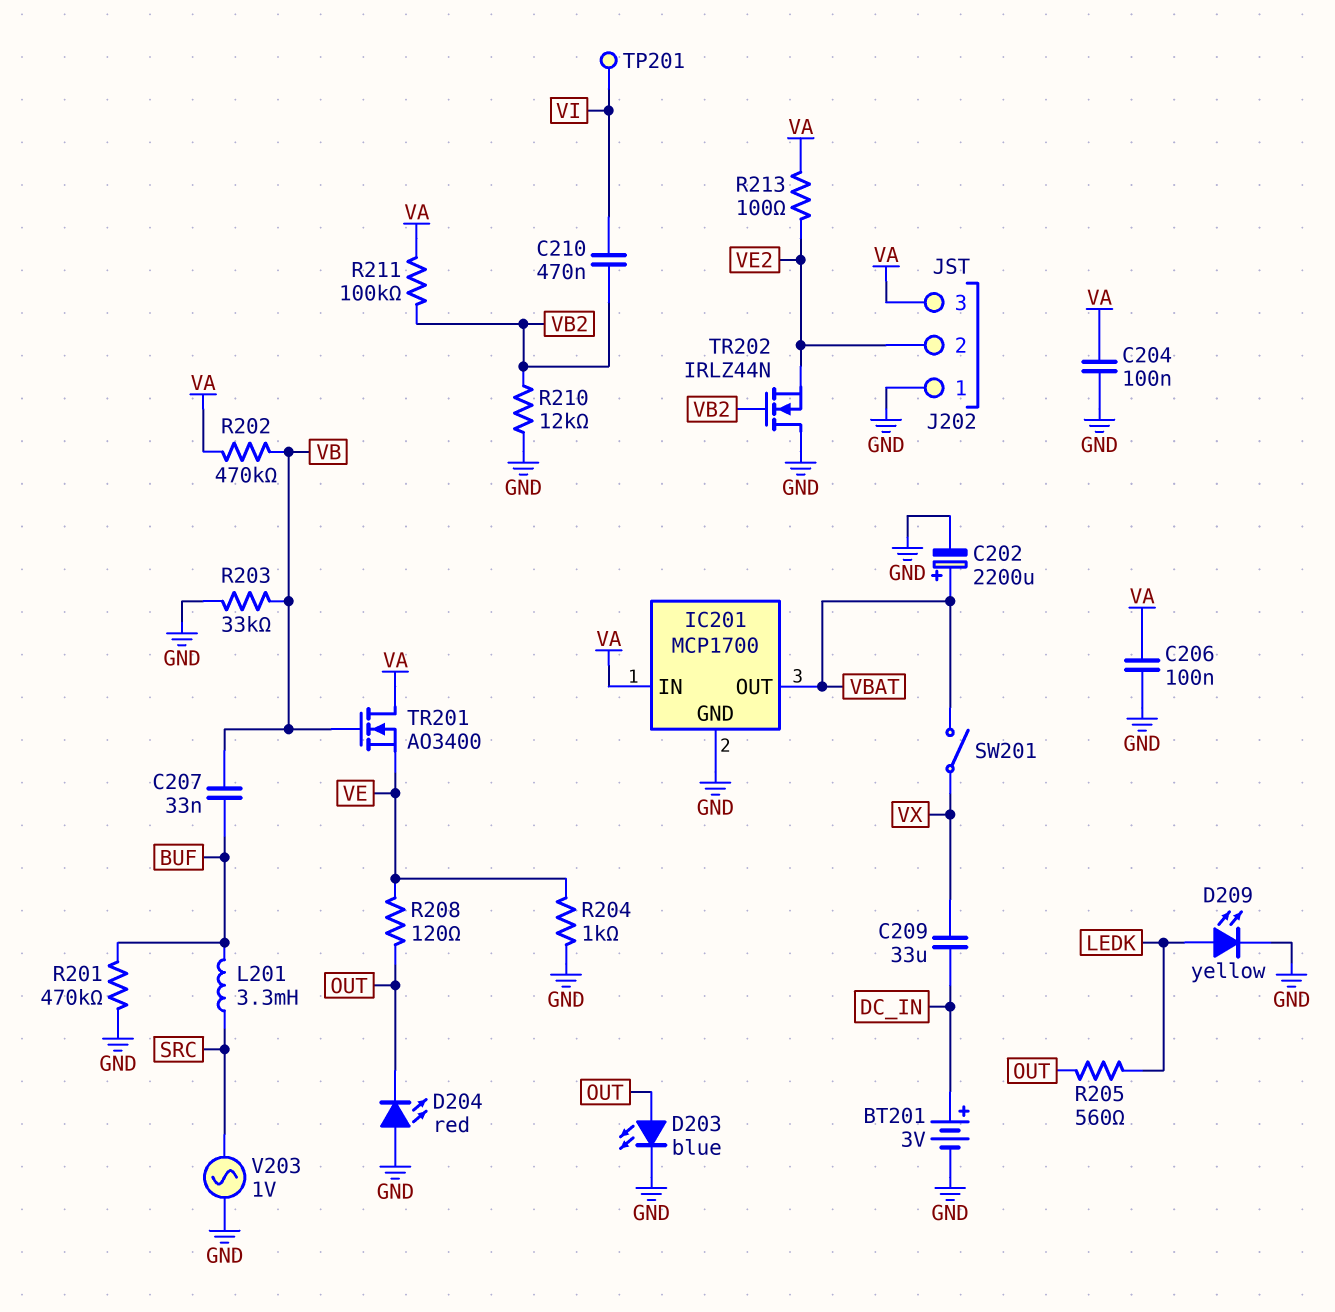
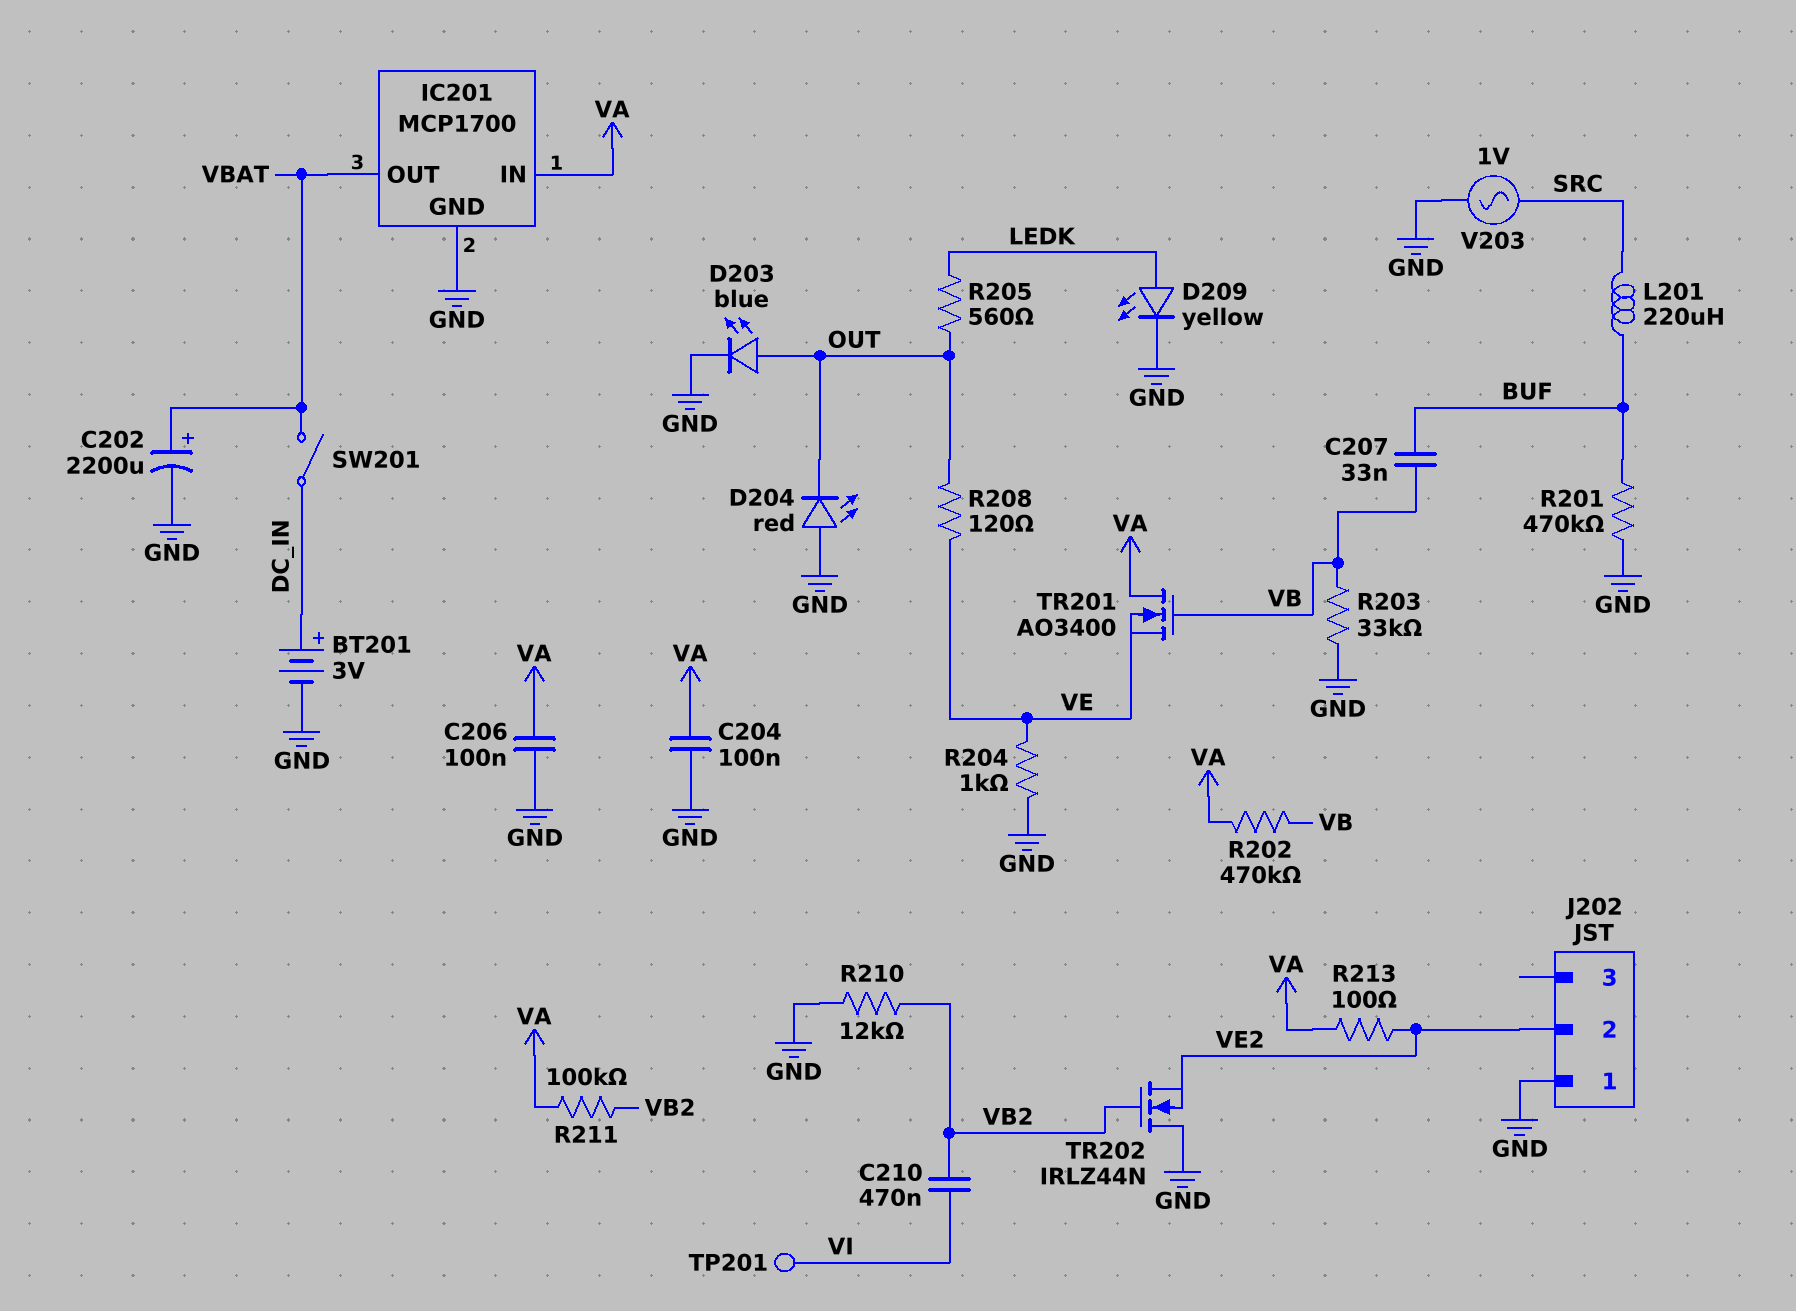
C209: 33uF (DC_IN, VX) -> none
J202 pin 3: VA -> none
L201: 3.3mH (BUF, SRC) -> 220uH (BUF, SRC)
SW201: switch (VBAT, VX) -> switch (DC_IN, VBAT)

